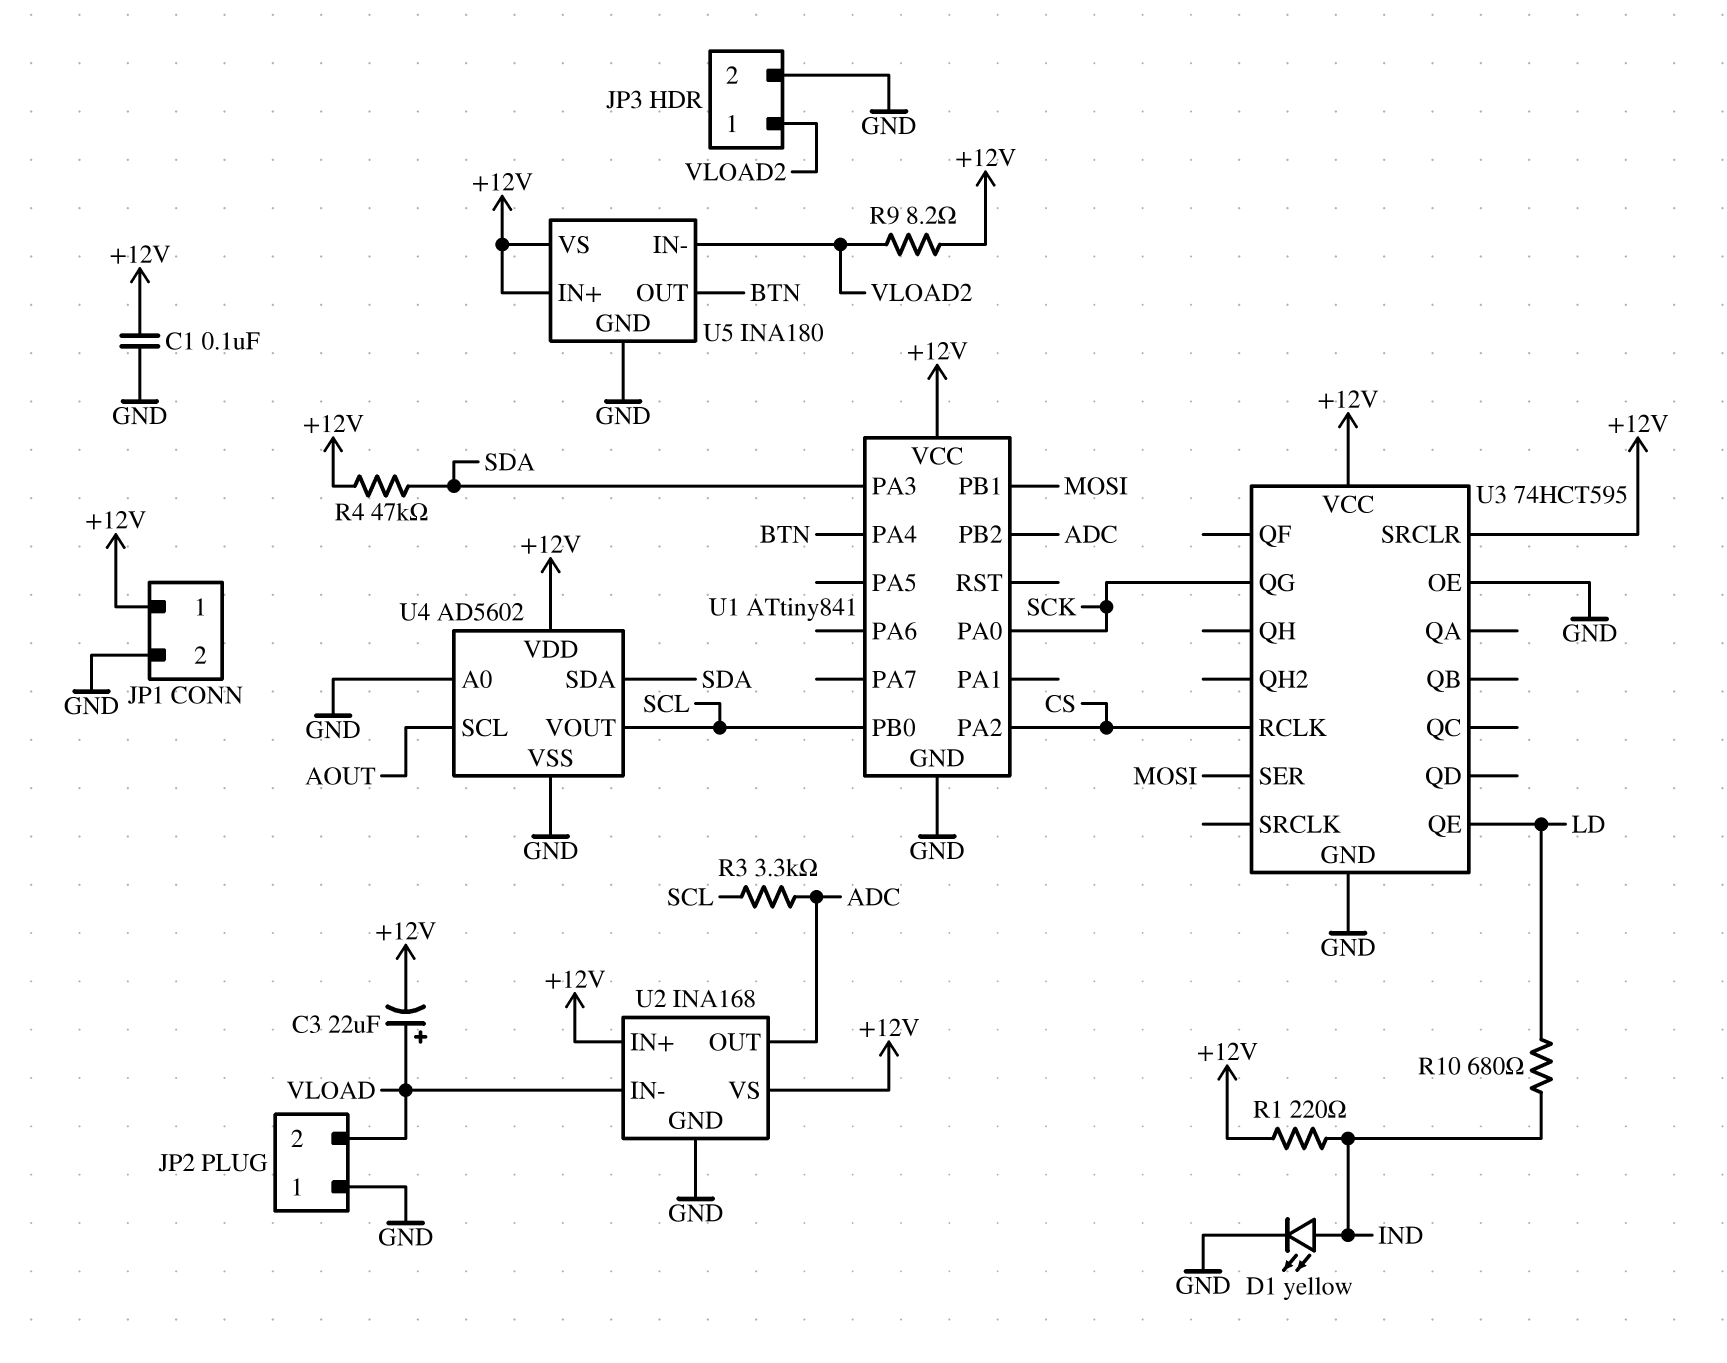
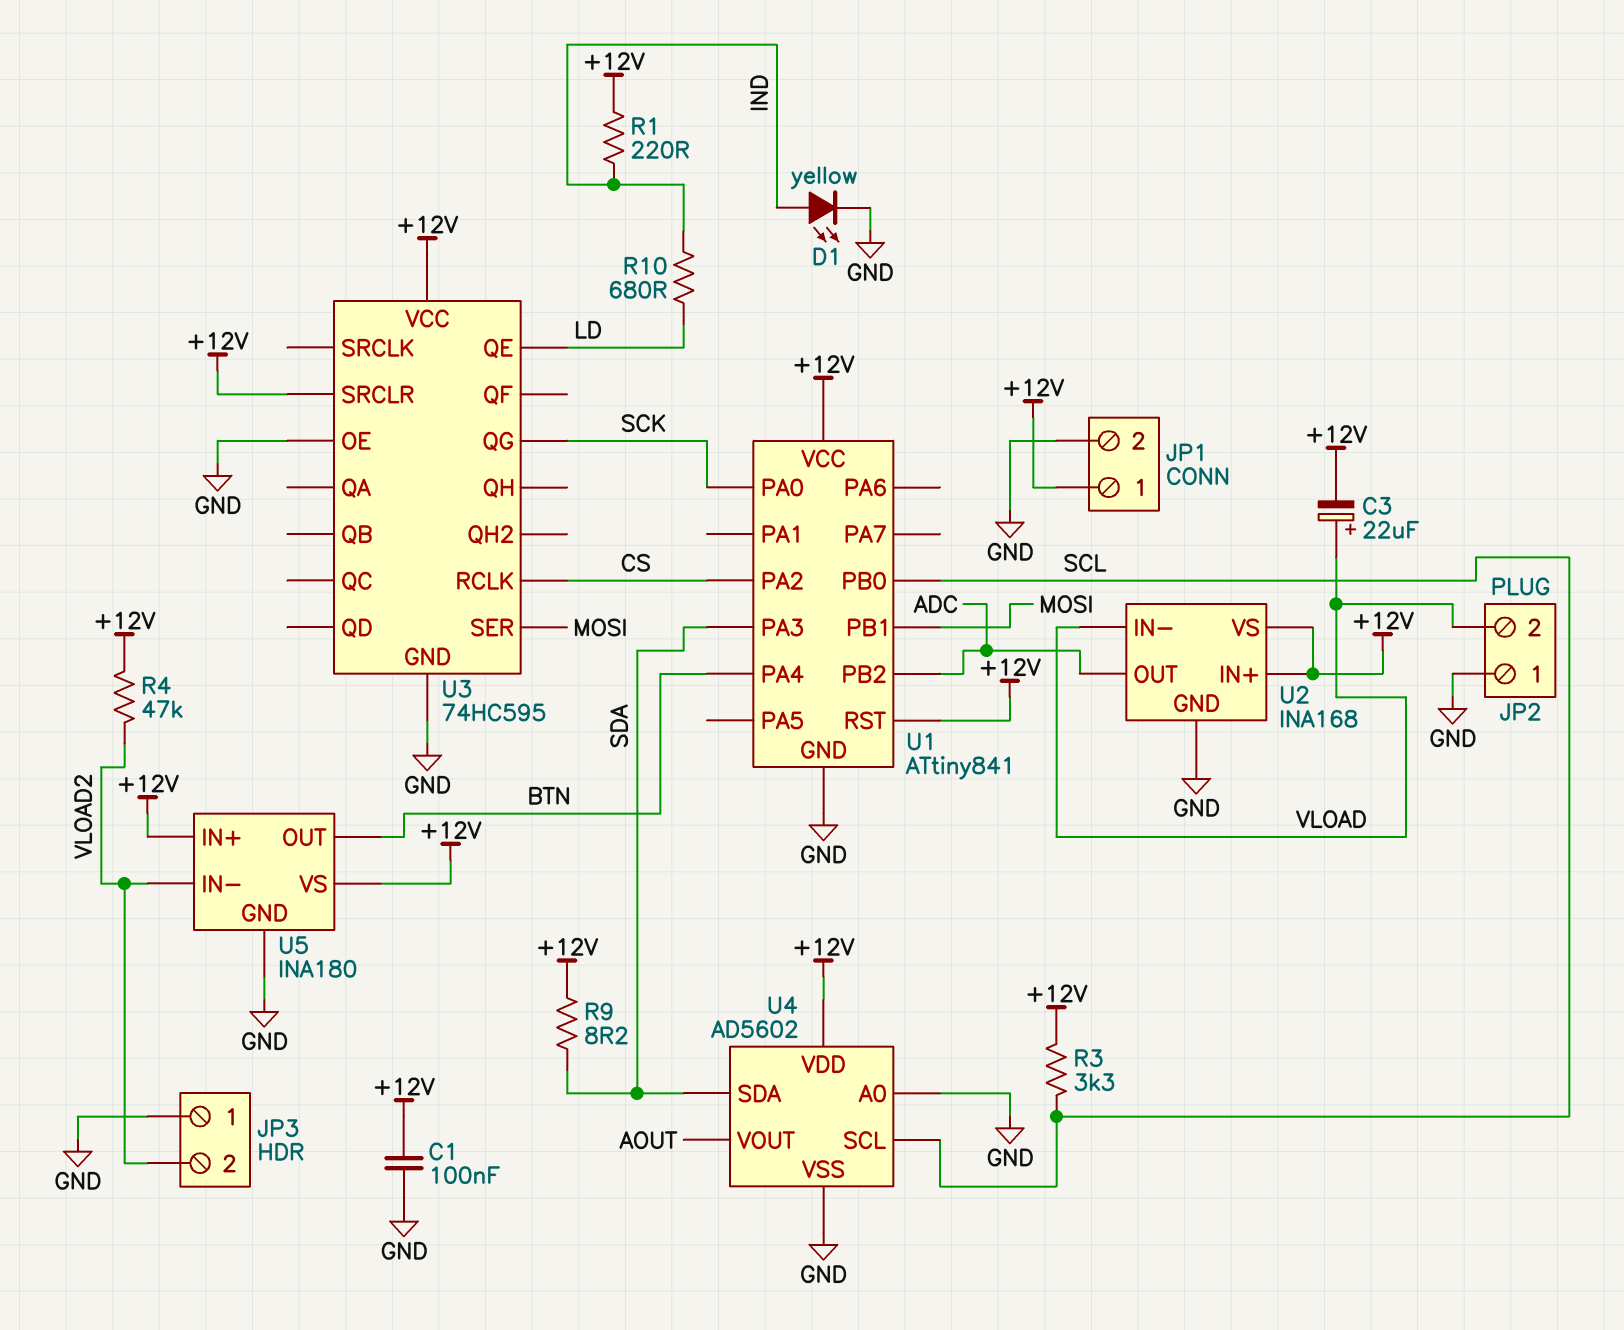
JP3 pin 1: VLOAD2 -> GND
JP3 pin 2: GND -> VLOAD2
R3: 3.3k (ADC, SCL) -> 3.3k (+12V, SCL)
R4: 47k (+12V, SDA) -> 47k (+12V, VLOAD2)
R9: 8.2 (+12V, VLOAD2) -> 8.2 (+12V, SDA)
U1 pin RST: none -> +12V
U3: 74HCT595 -> 74HC595
U4 pin SCL: AOUT -> SCL
U4 pin VOUT: SCL -> AOUT

